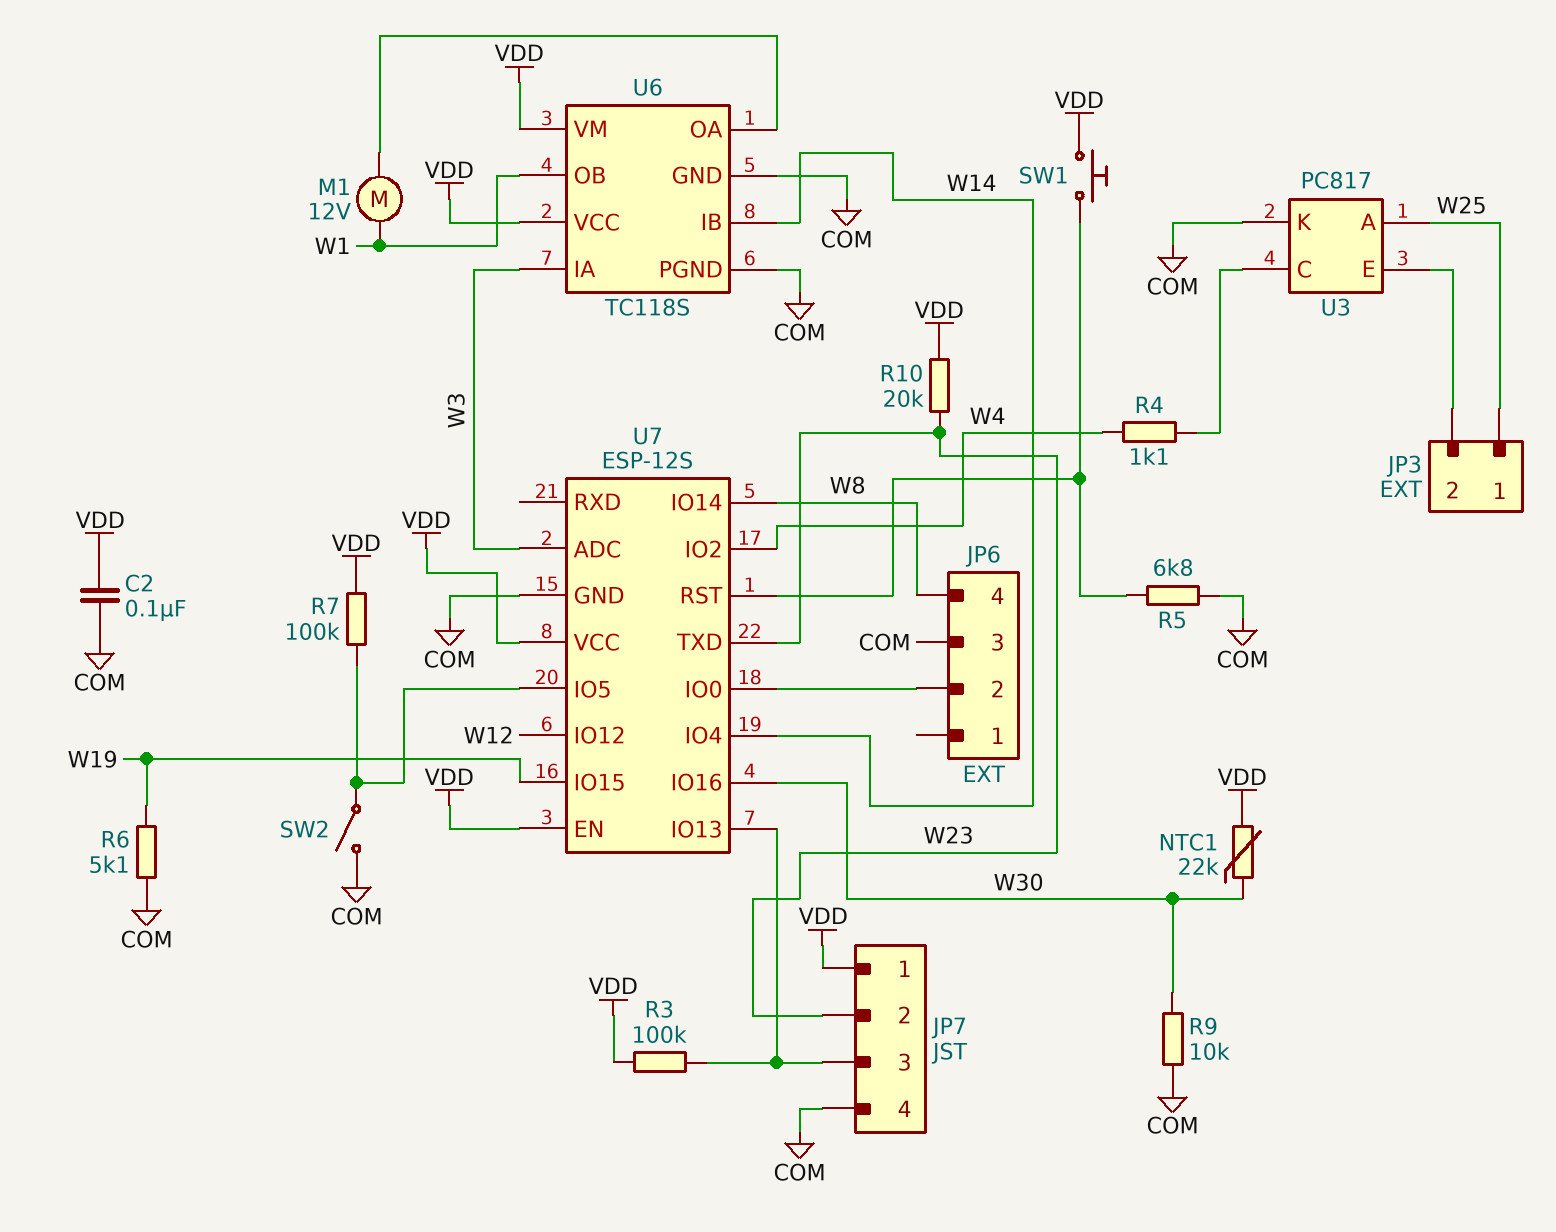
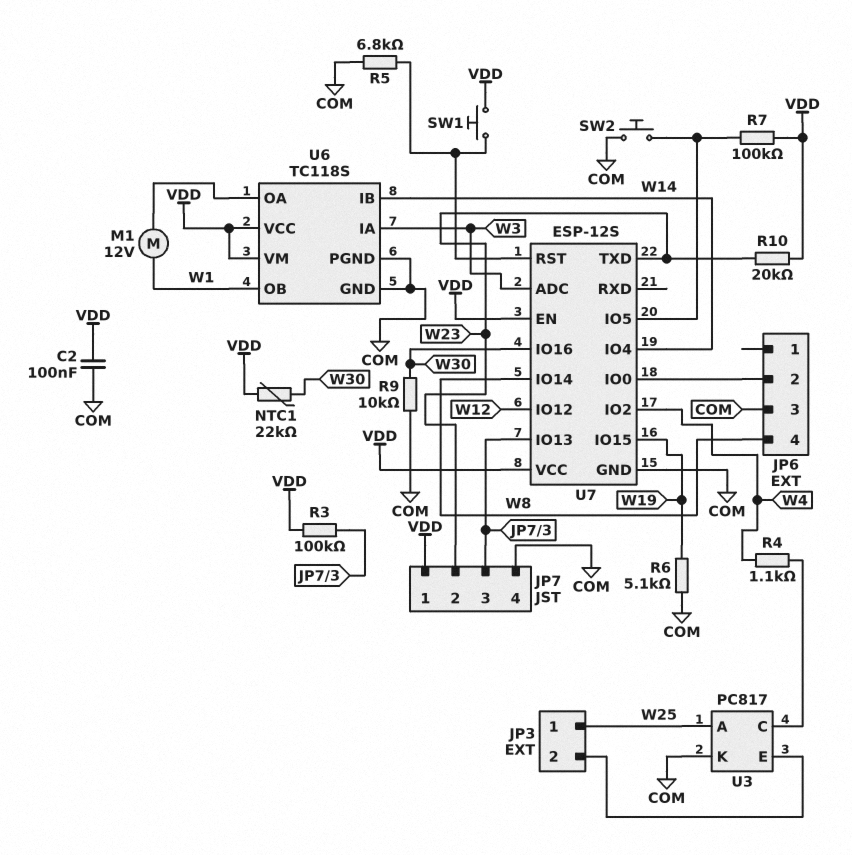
SW2: switch (COM, U7/IO5) -> button (COM, U7/IO5)

